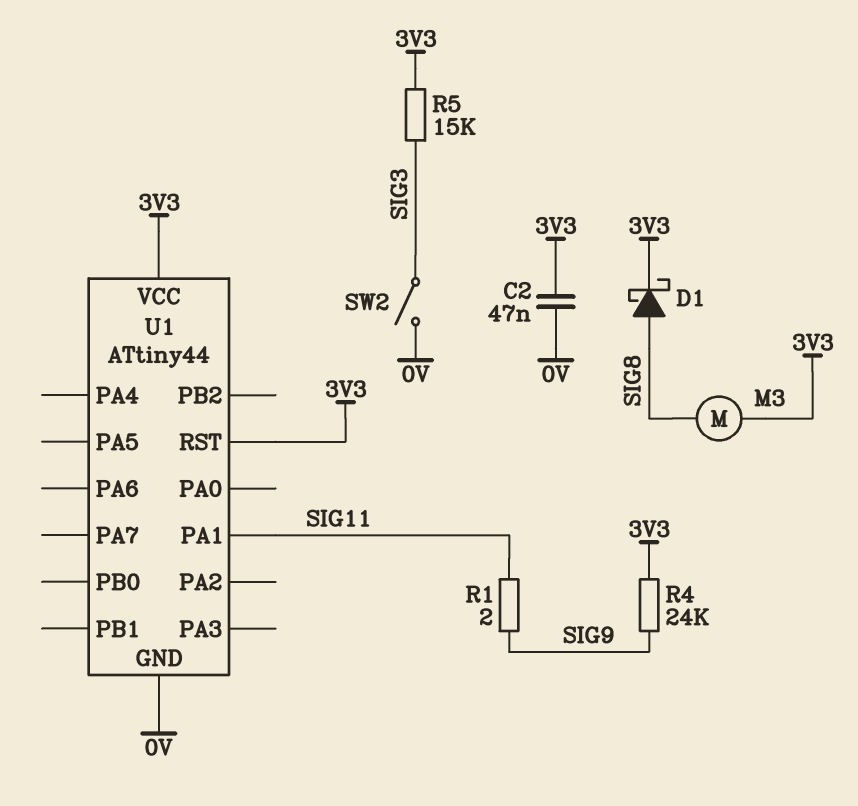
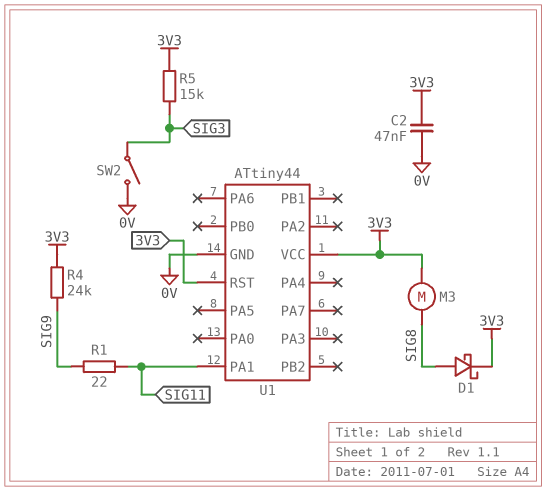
R1: 2 (SIG9, SIG11) -> 22 (SIG9, SIG11)

